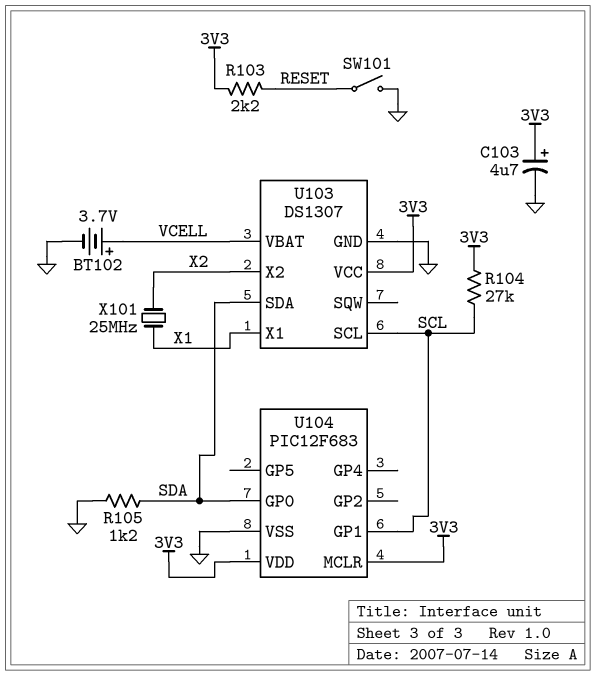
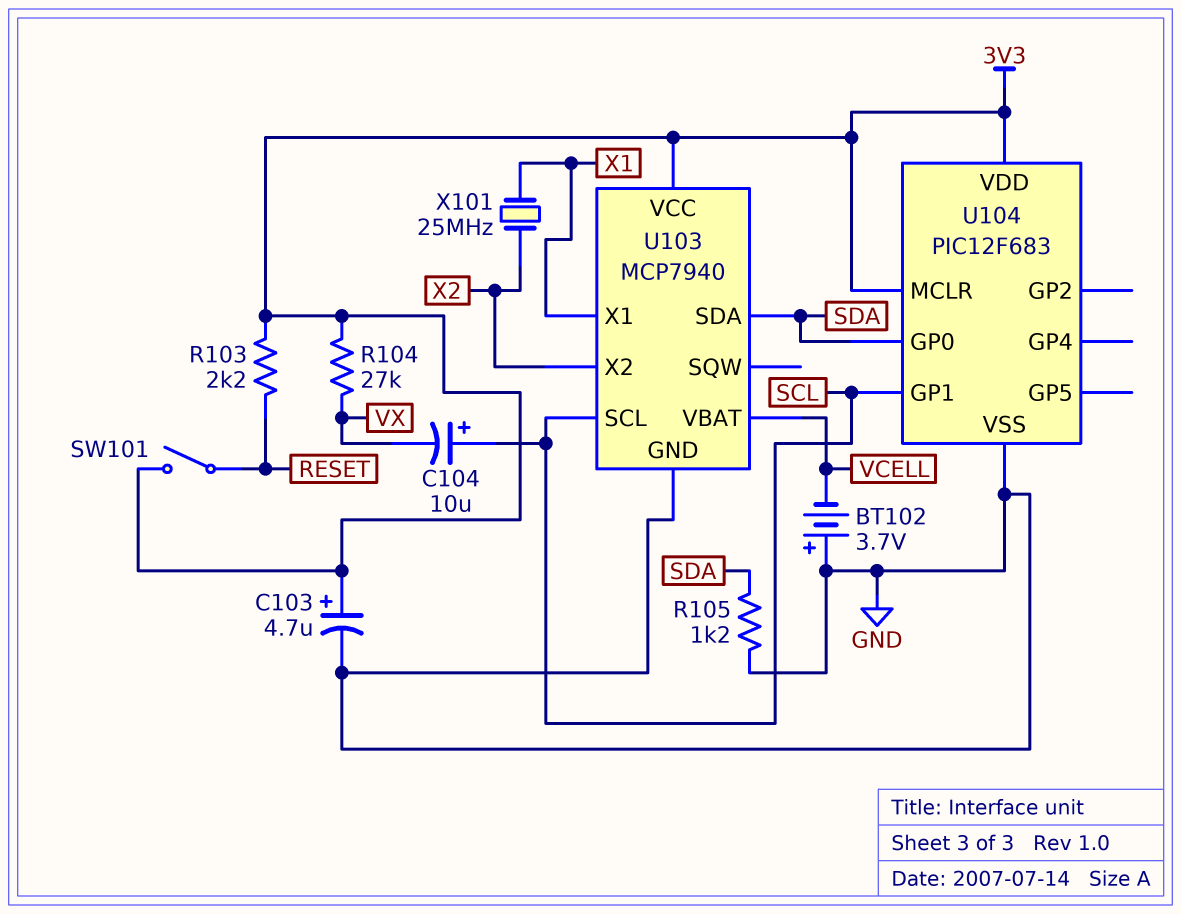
BT102: 3.7V (plus VCELL, minus GND) -> 3.7V (plus GND, minus VCELL)
C104: none -> 10uF (plus SCL, minus VX)
R104: 27k (3V3, SCL) -> 27k (3V3, VX)
SW101: switch (GND, RESET) -> switch (3V3, RESET)
U103: DS1307 -> MCP7940

